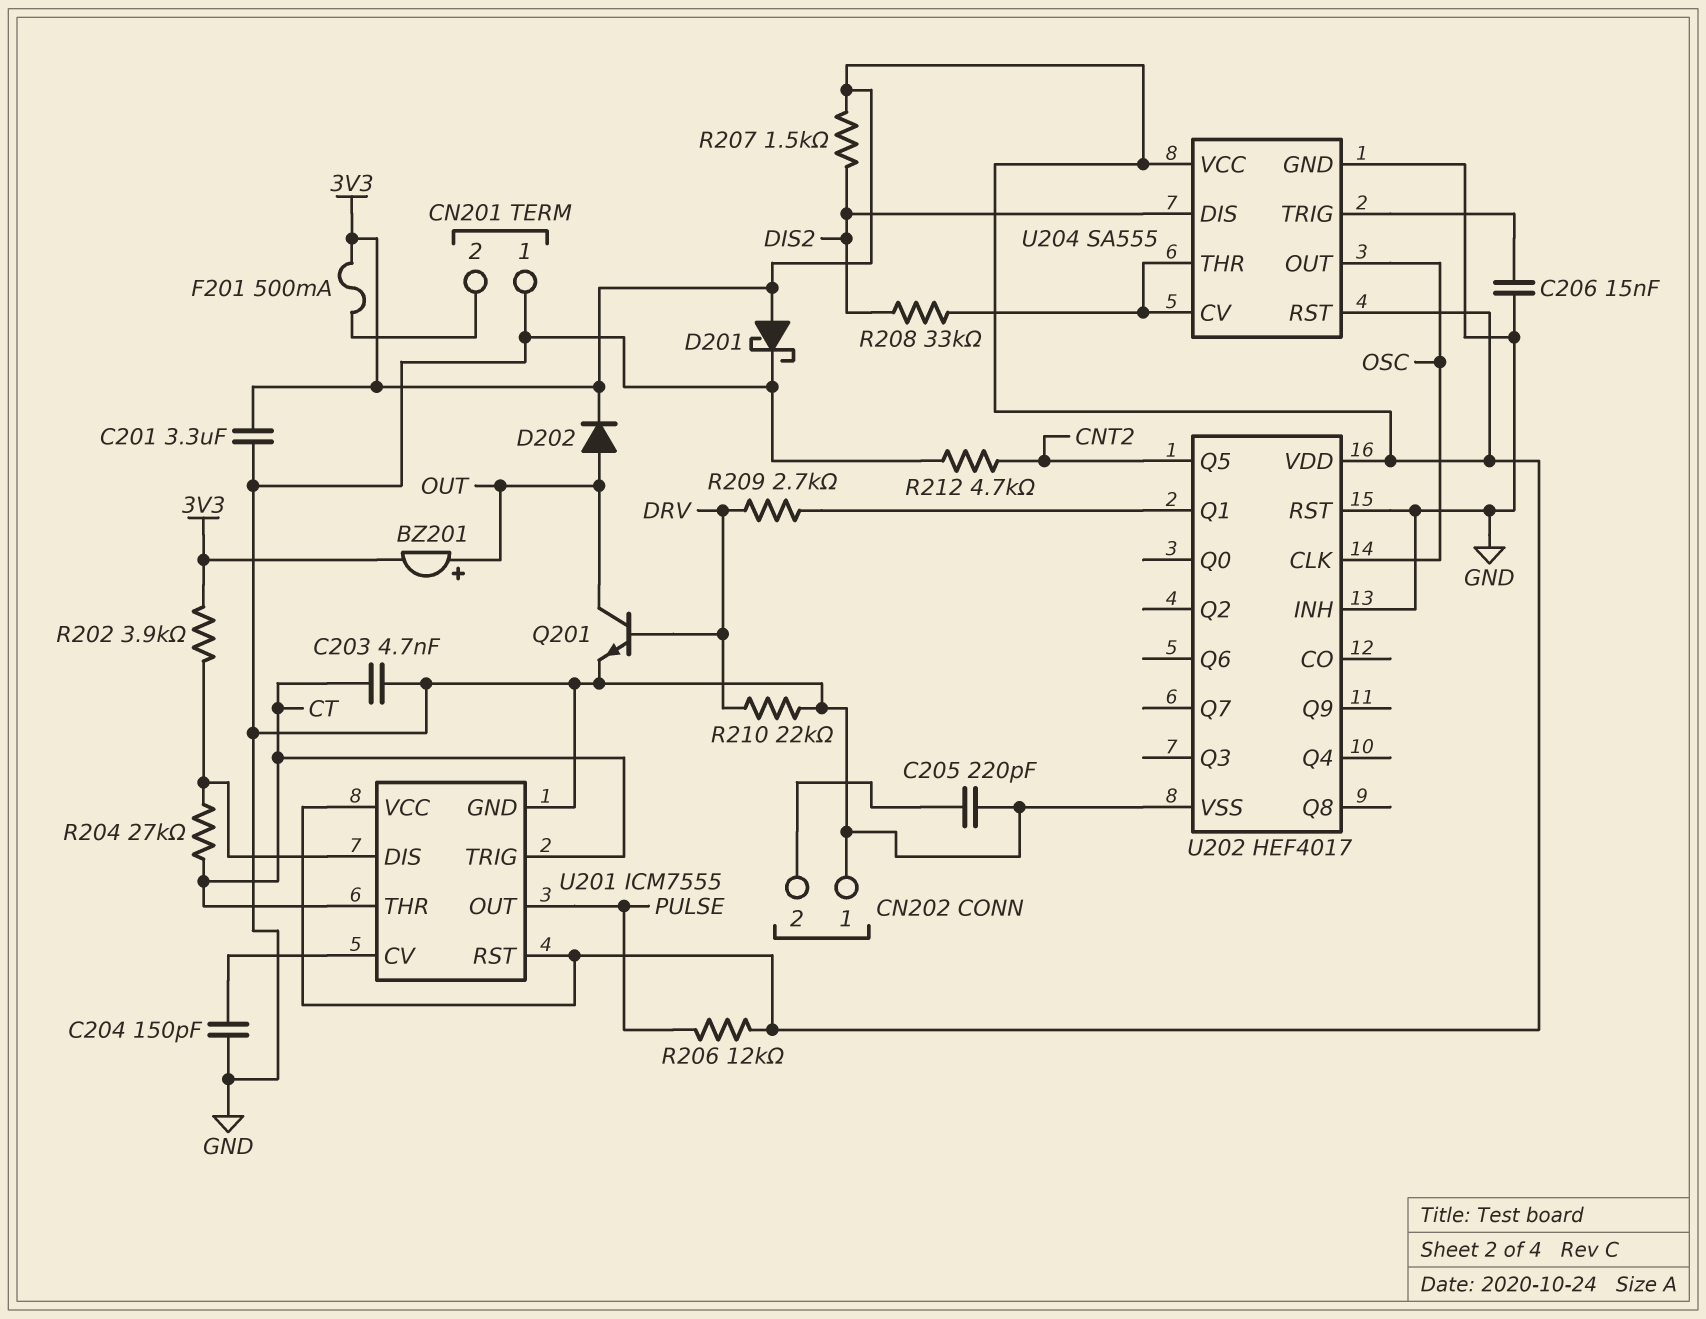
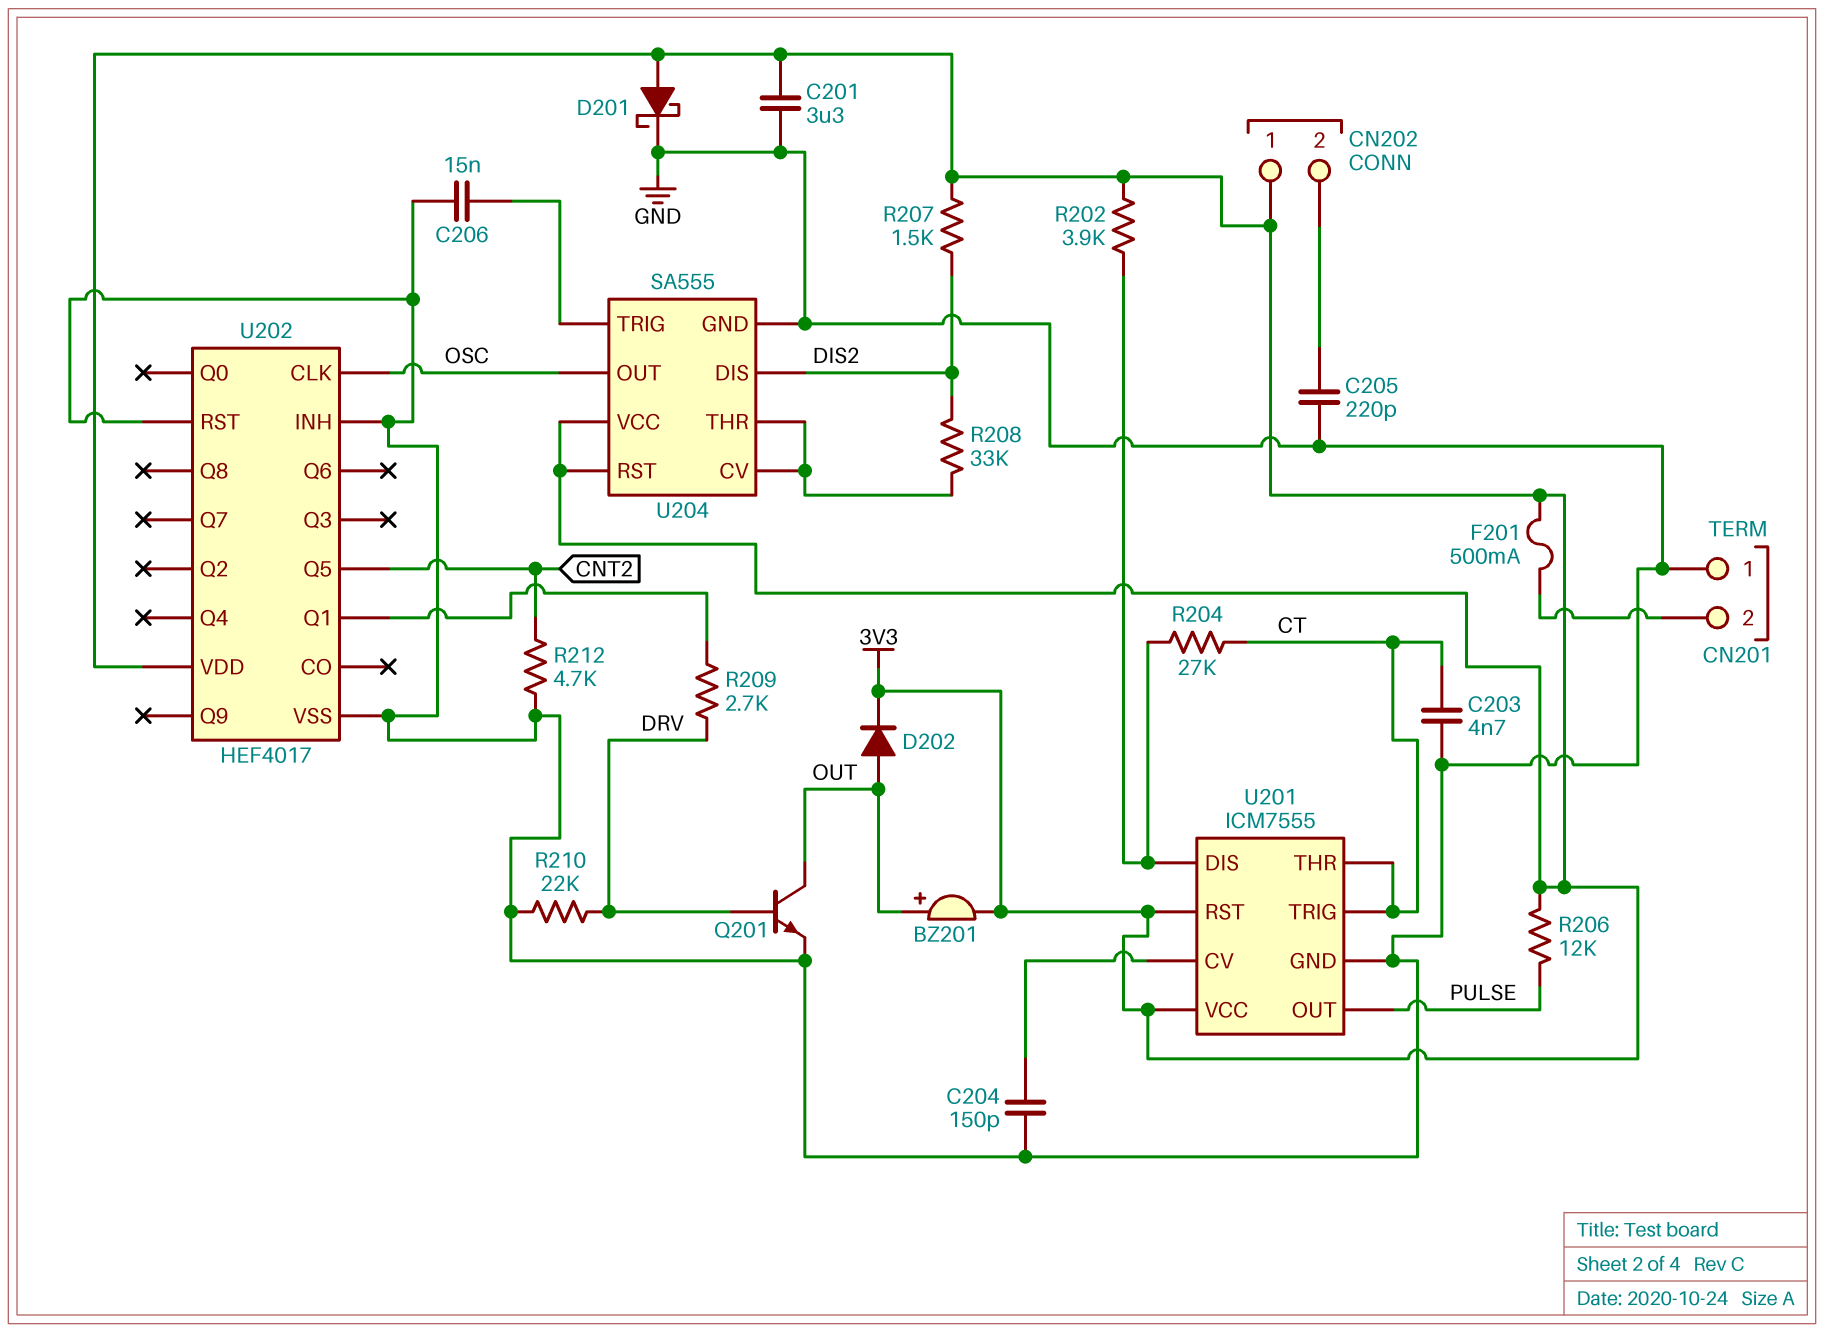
CN202 pin 1: GND -> 3V3

